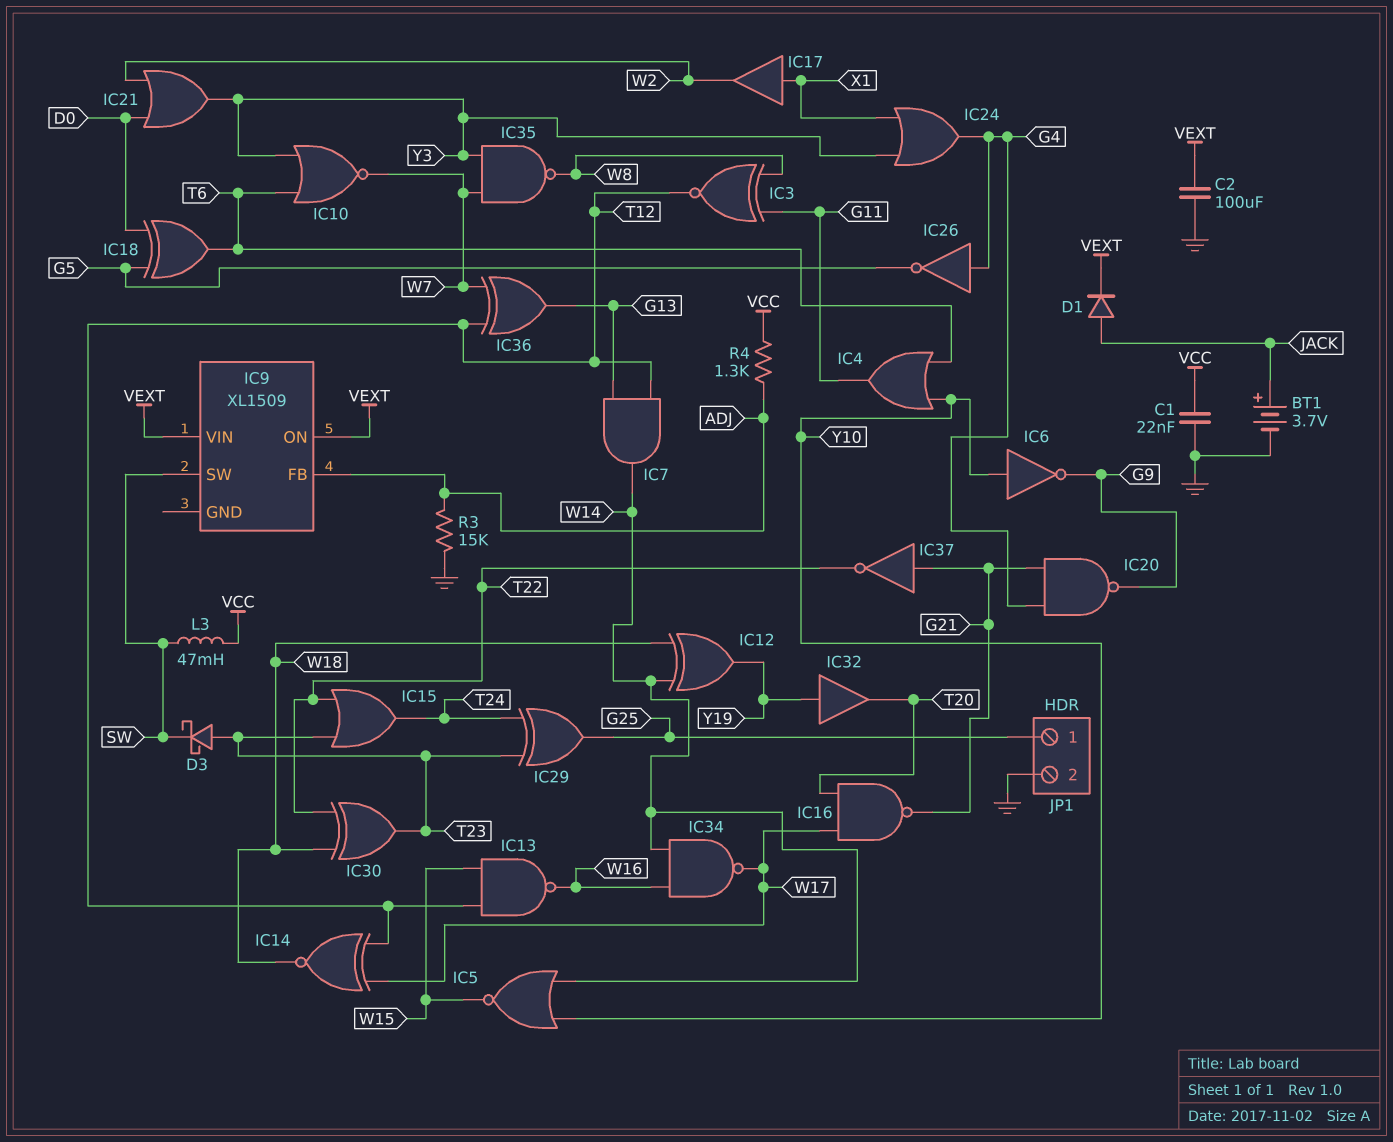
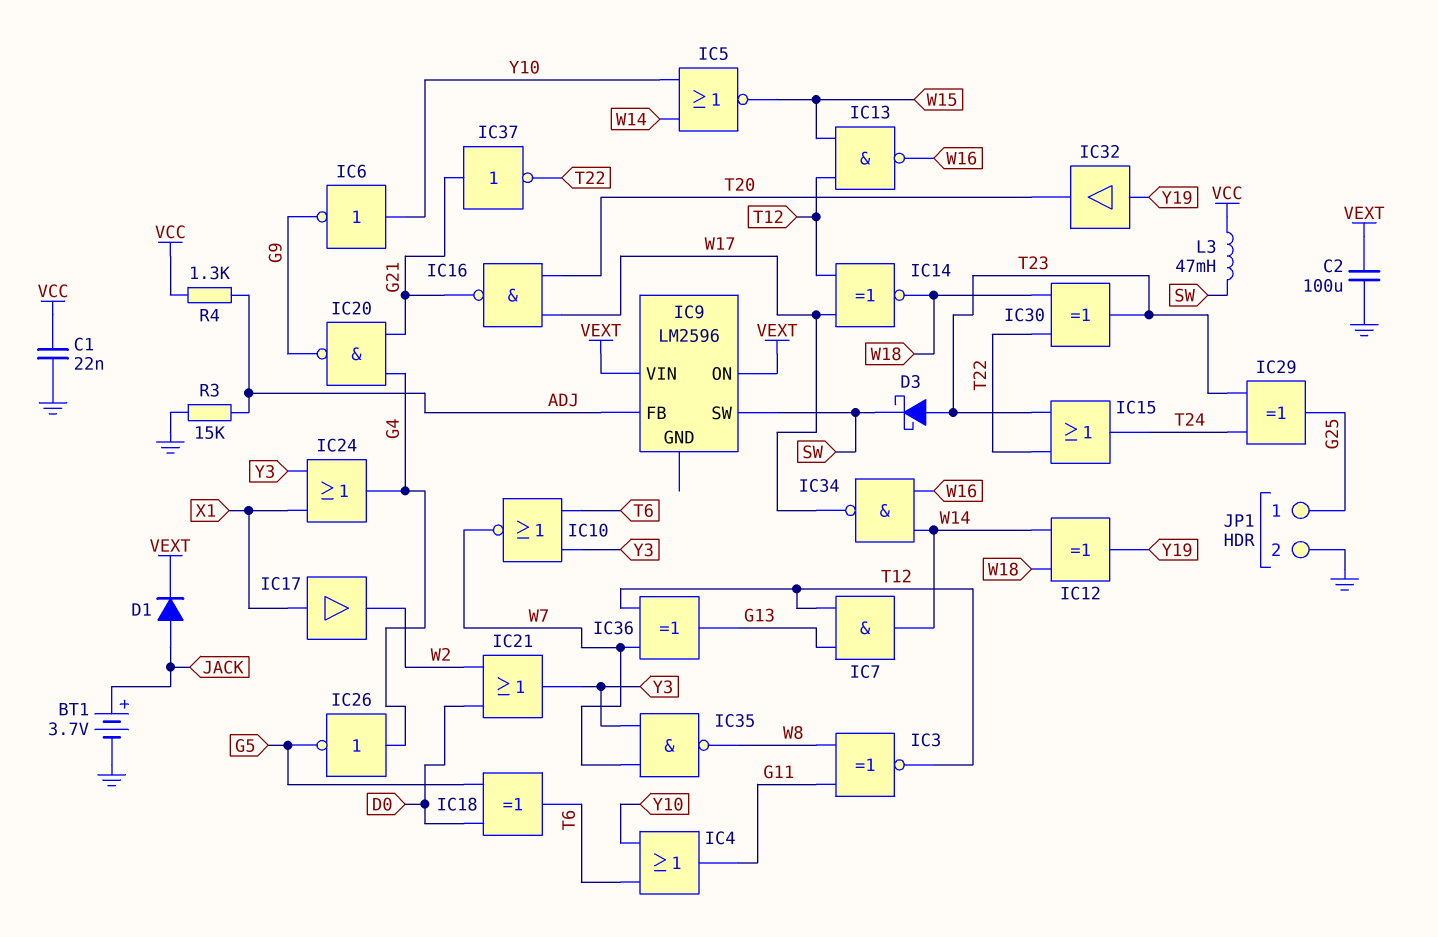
IC9: XL1509 -> LM2596

